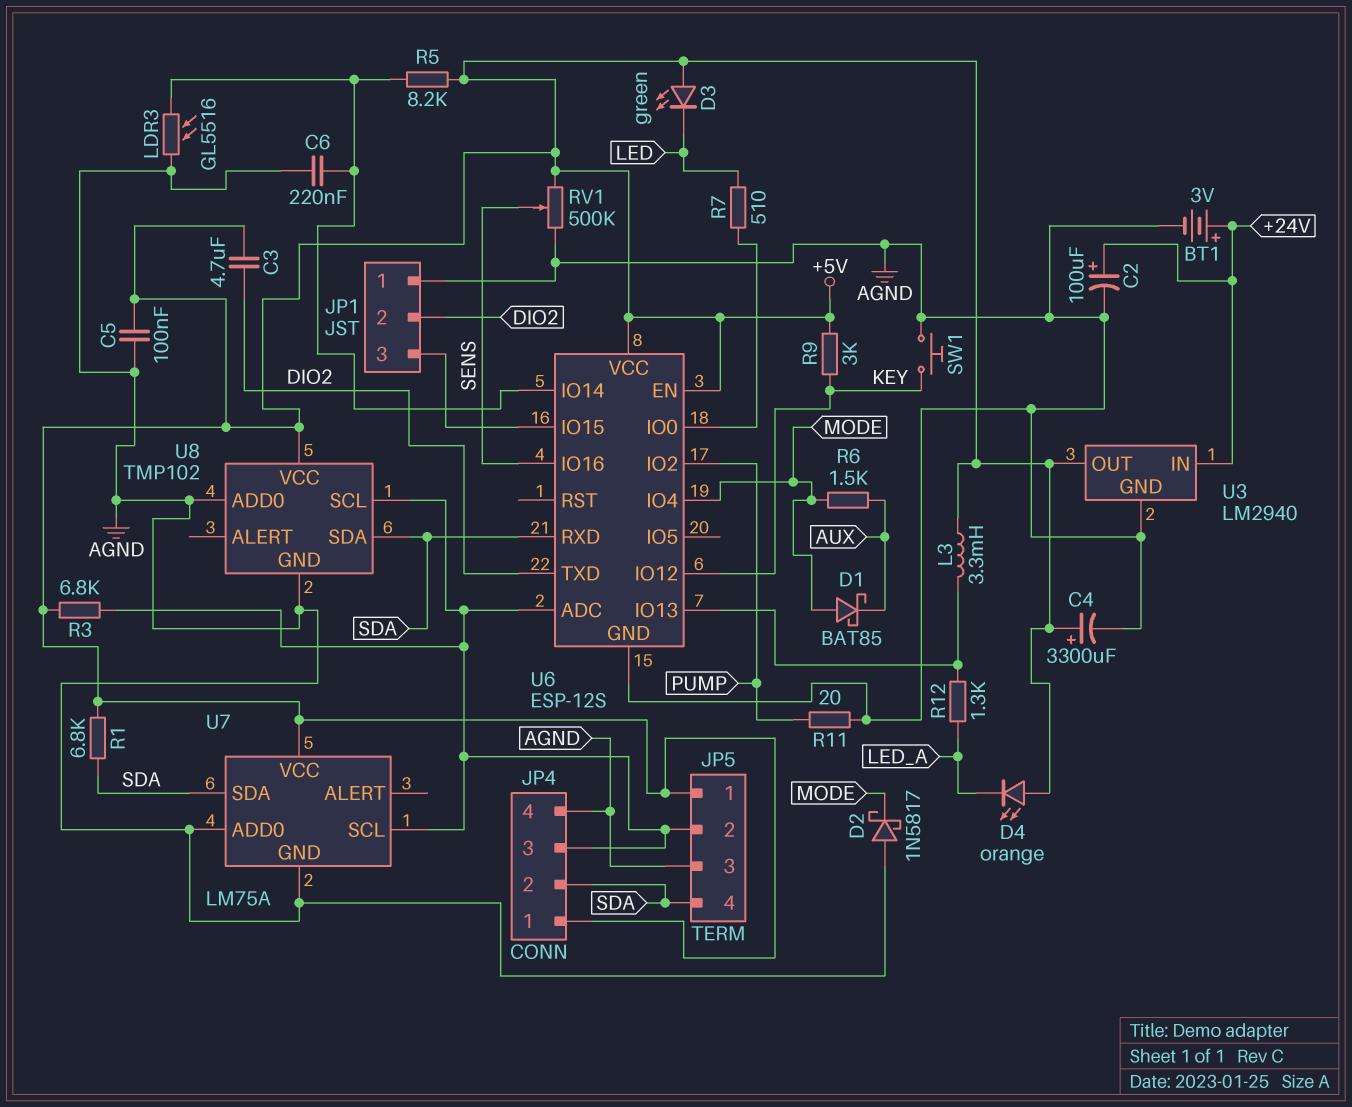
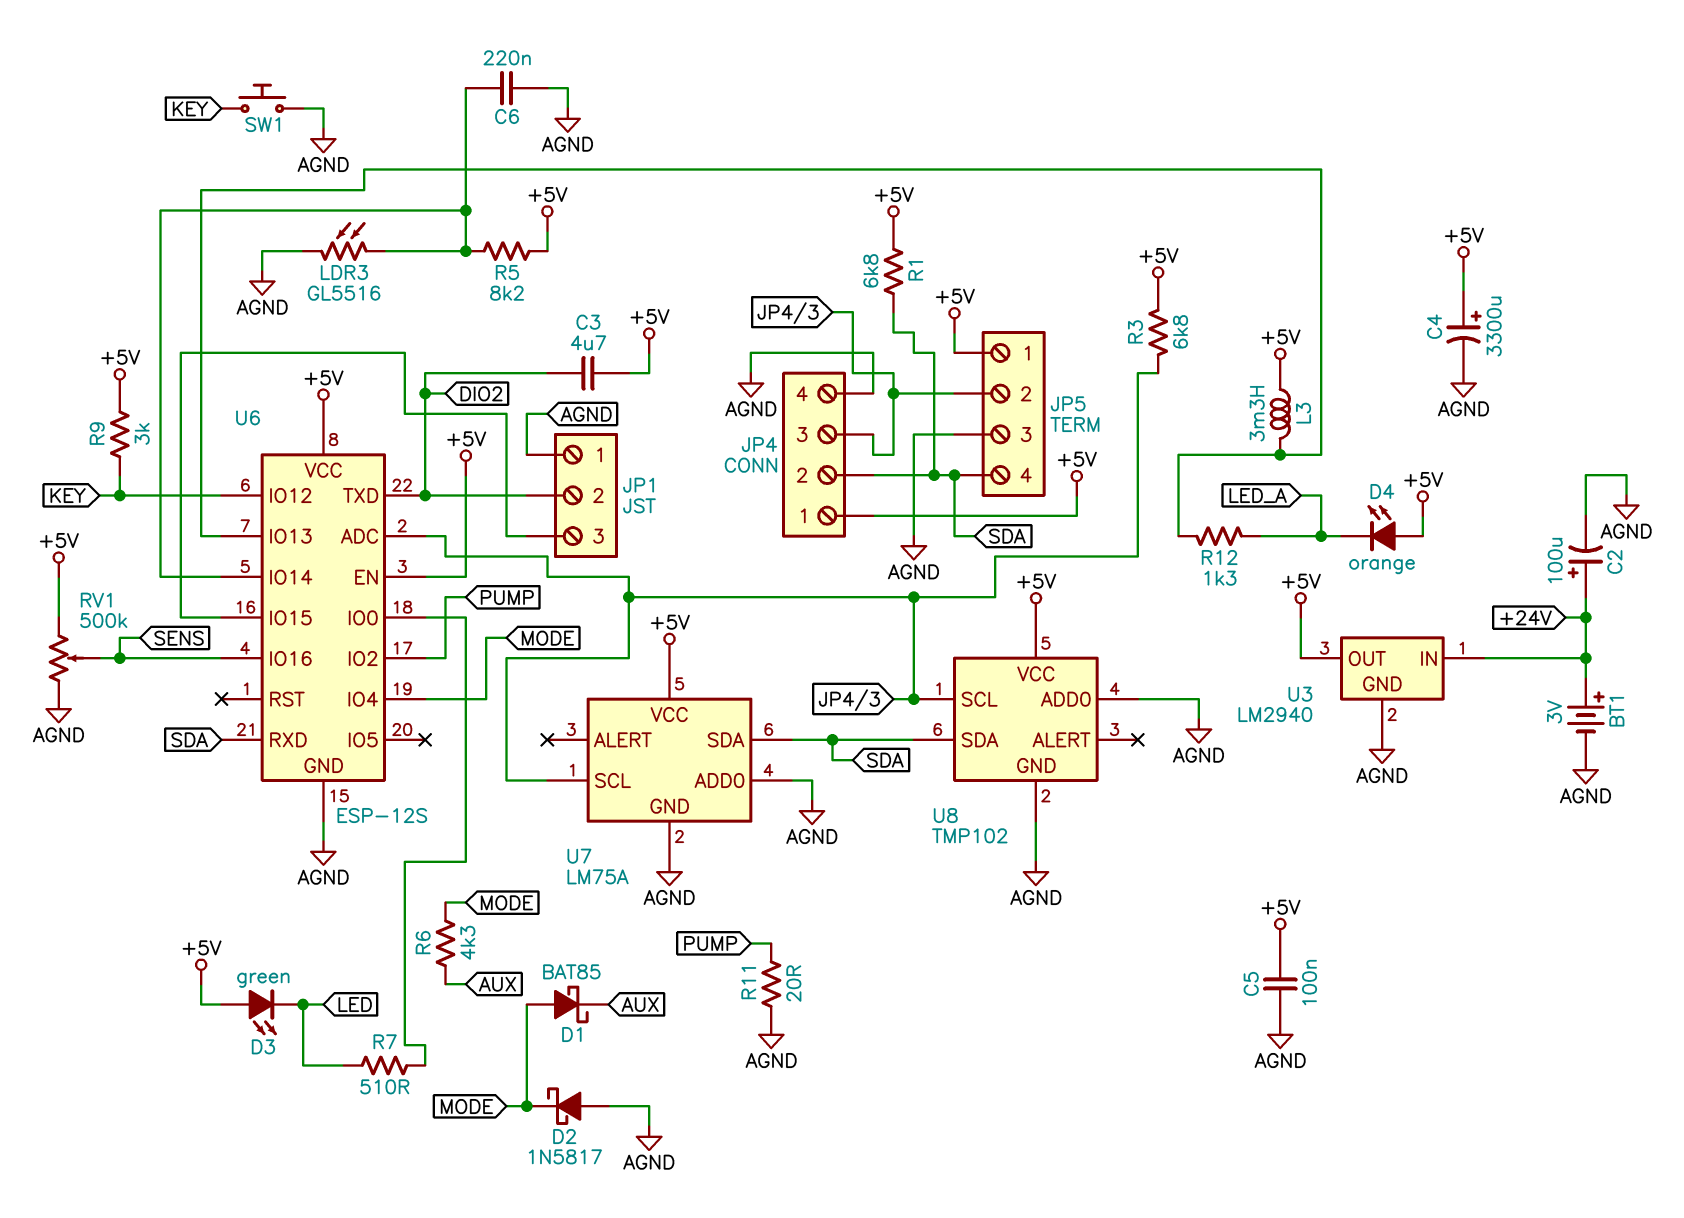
R6: 1.5k (AUX, MODE) -> 4.3k (AUX, MODE)

